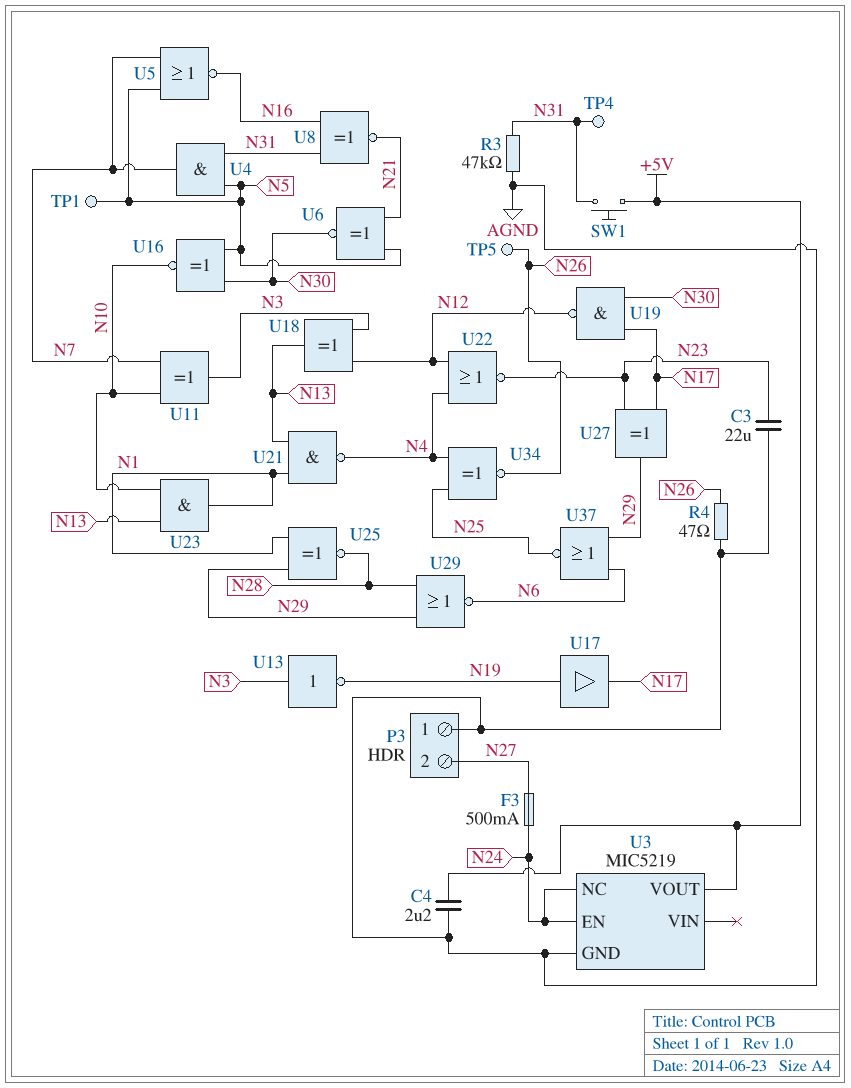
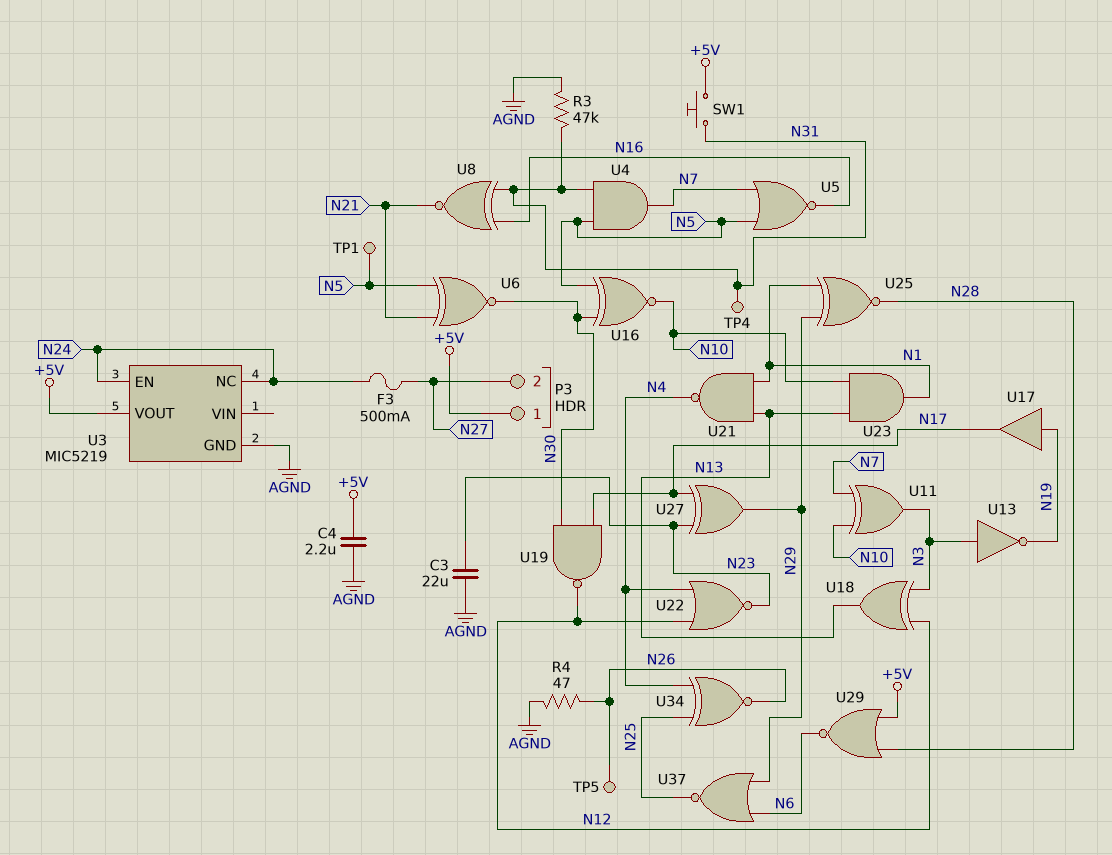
P3 pin 1: AGND -> +5V
U29: NOR (in N28, in N29, out N6) -> NOR (in +5V, in N28, out N6)

